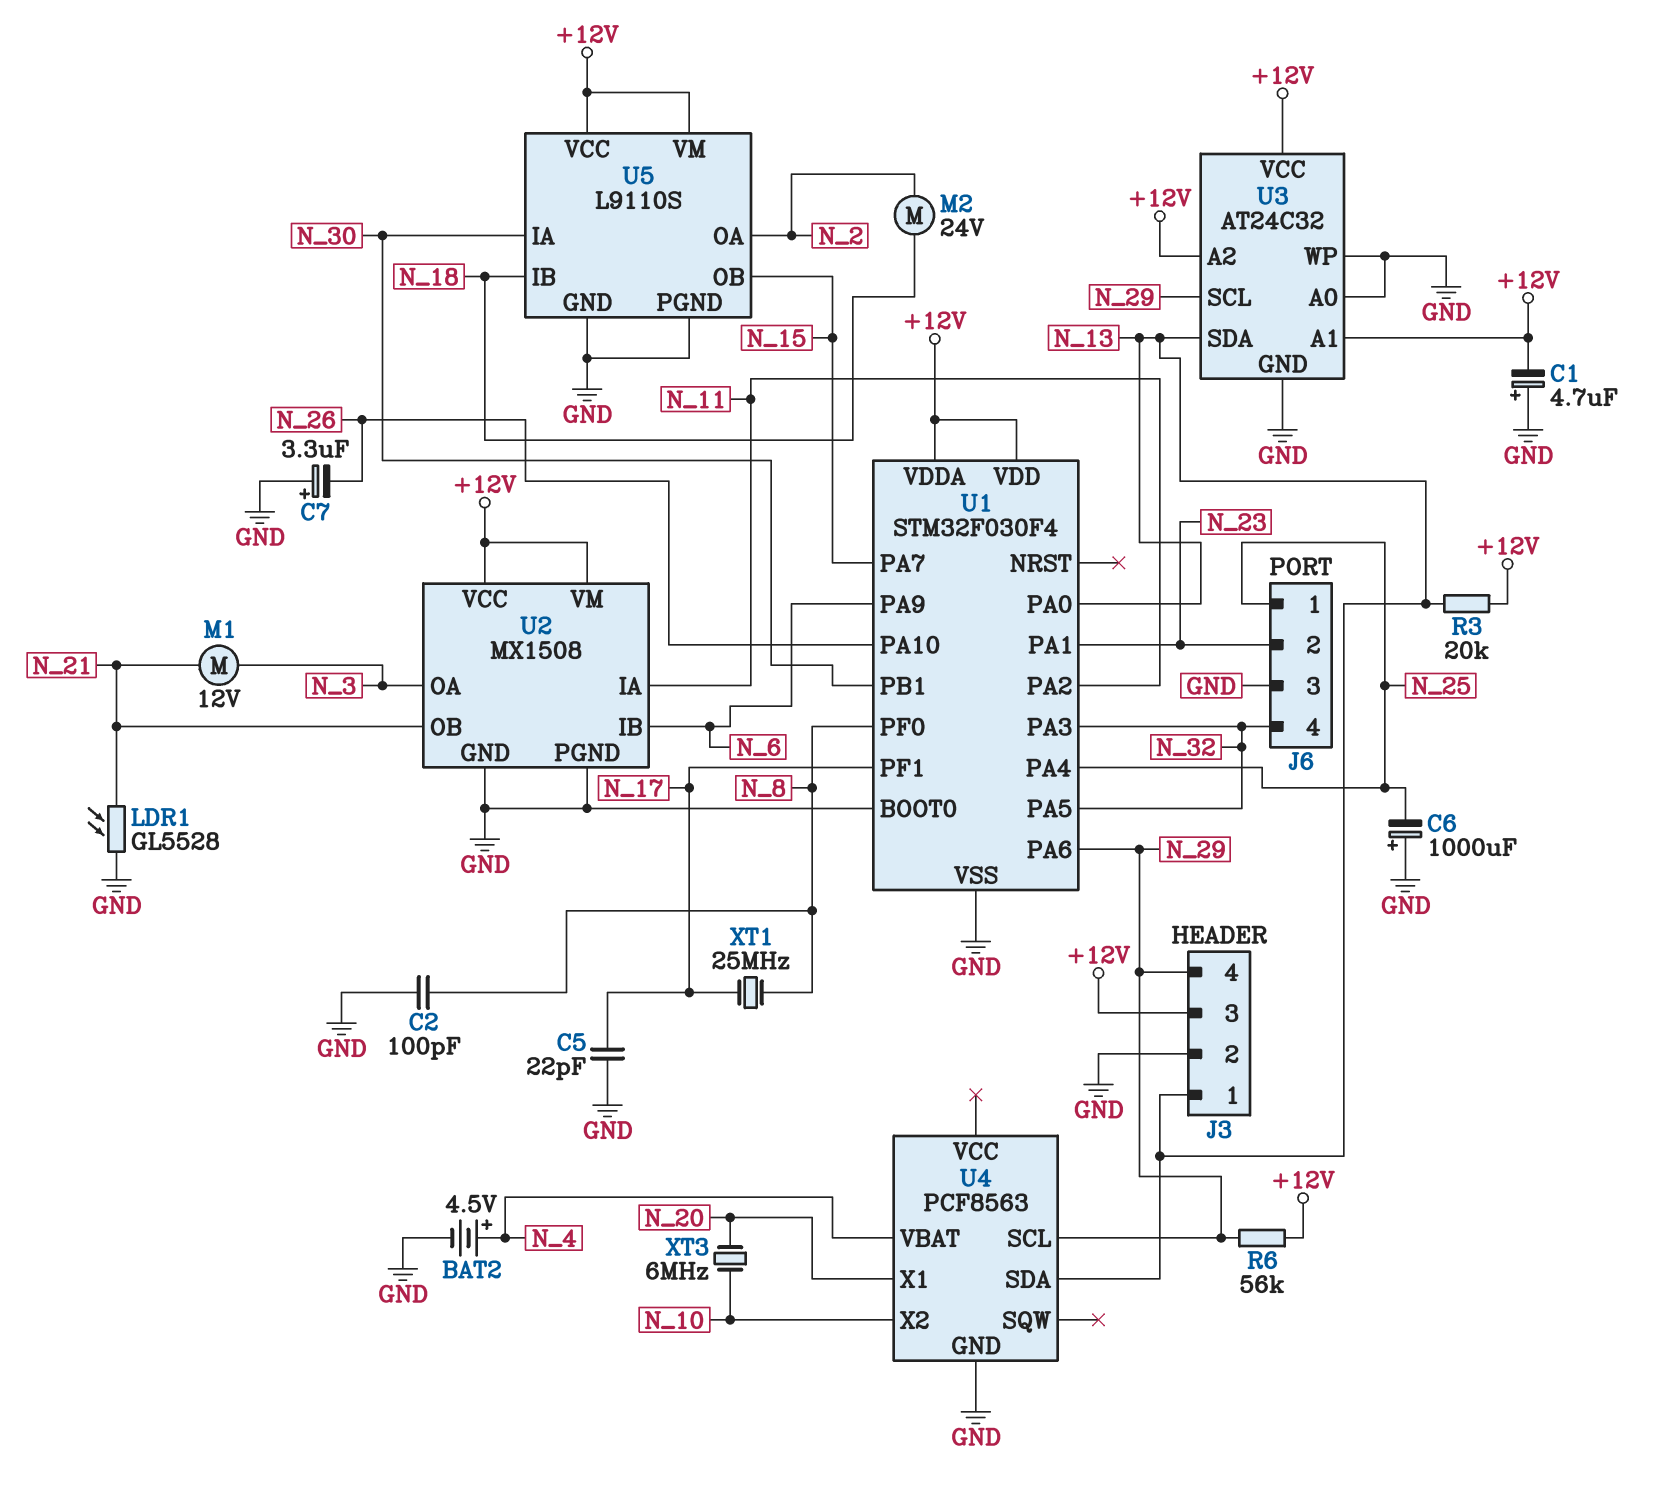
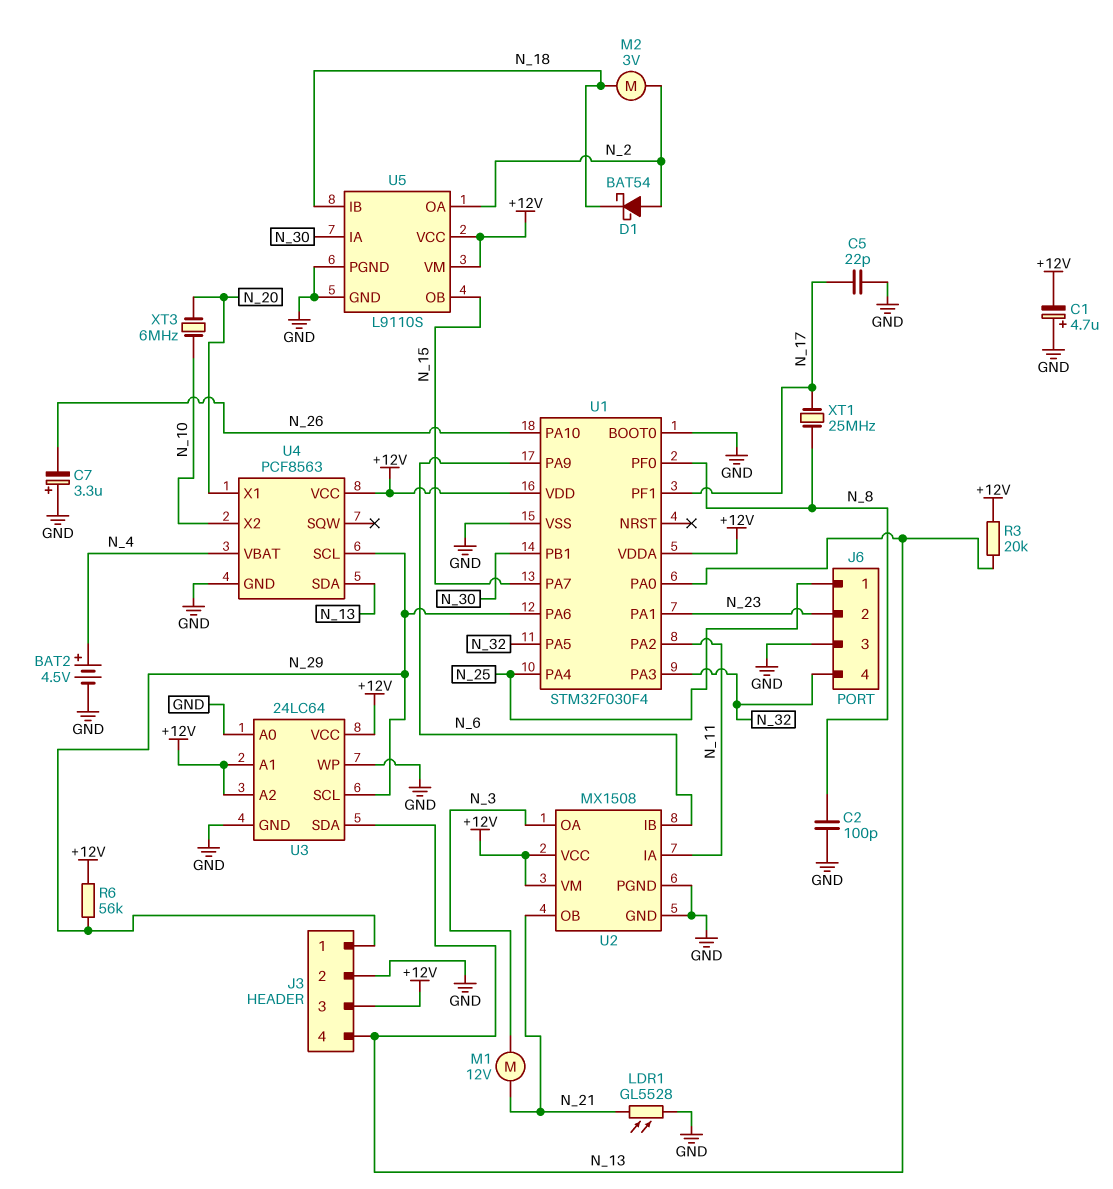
C6: 1000uF (plus GND, minus N_25) -> none
D1: none -> schottky BAT54 (A N_2, K N_18)
J3 pin 1: N_13 -> N_29
J3 pin 4: N_29 -> N_13
M2: motor 24V (N_2, N_18) -> motor 3V (N_2, N_18)
U3: AT24C32 -> 24LC64
U4 pin VCC: none -> +12V

